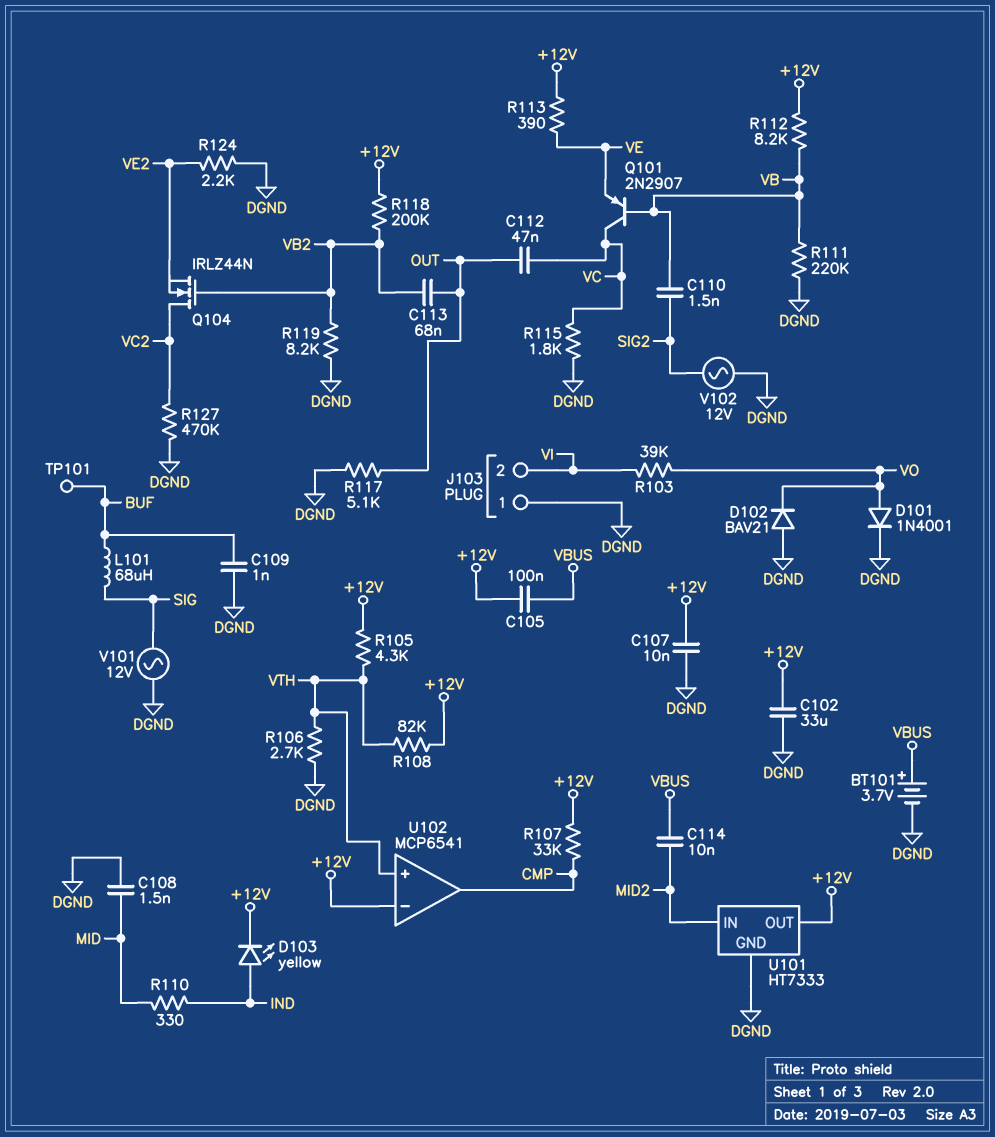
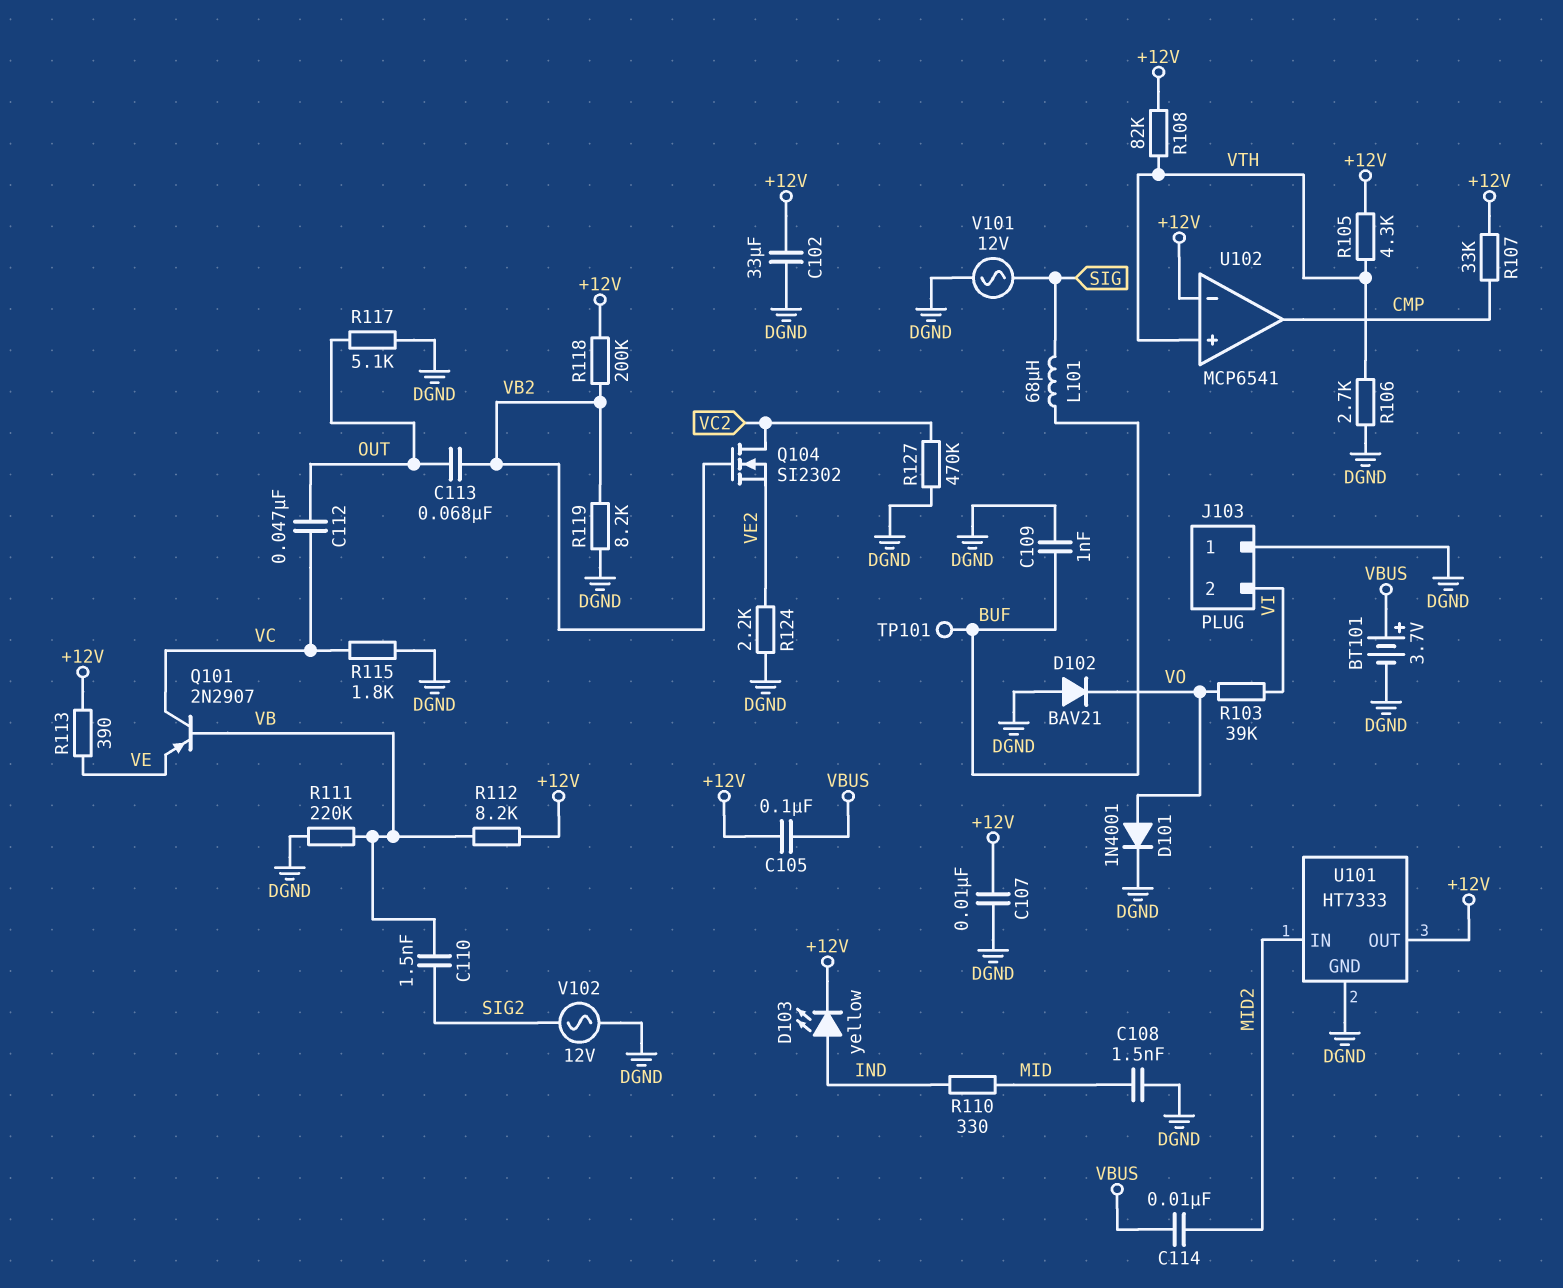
Q104: NMOS IRLZ44N (G VB2, D VC2, S VE2) -> NMOS SI2302 (G VB2, D VC2, S VE2)

